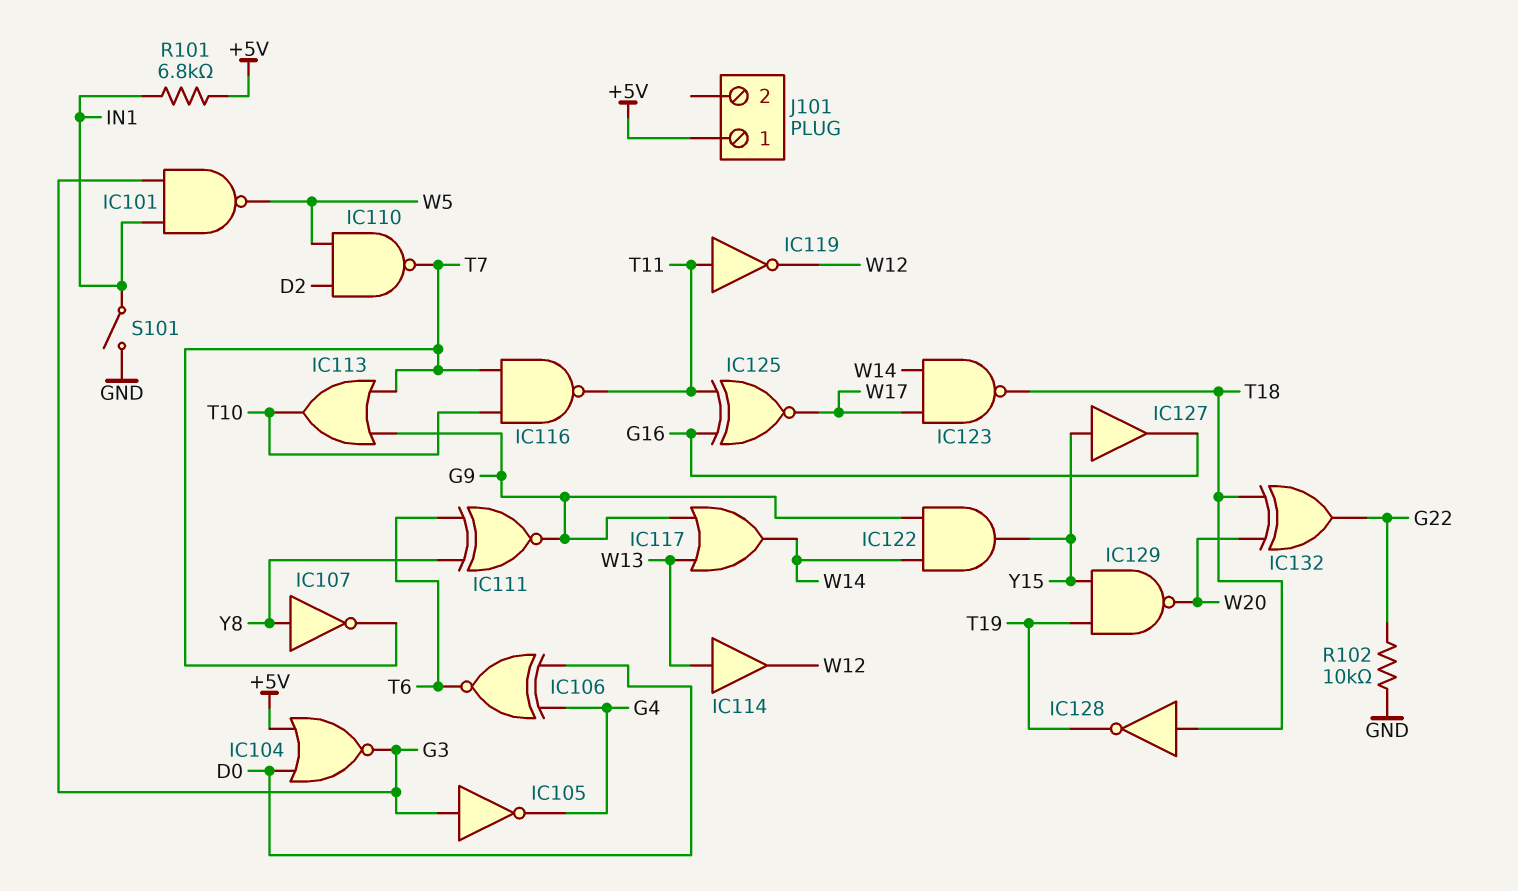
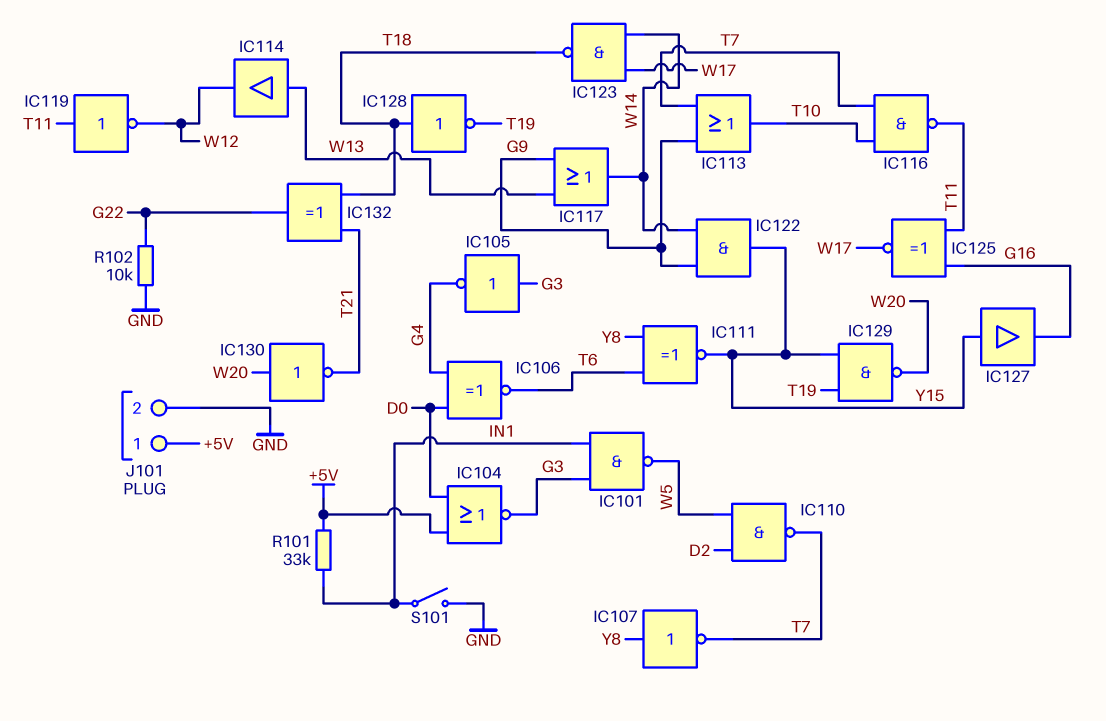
IC111: XNOR (in T6, in Y8, out G9) -> XNOR (in T6, in Y8, out Y15)
IC130: none -> NOT (in W20, out T21)
IC132: XOR (in T18, in W20, out G22) -> XOR (in T18, in T21, out G22)
J101 pin 2: none -> GND
R101: 6.8k (+5V, IN1) -> 33k (+5V, IN1)

